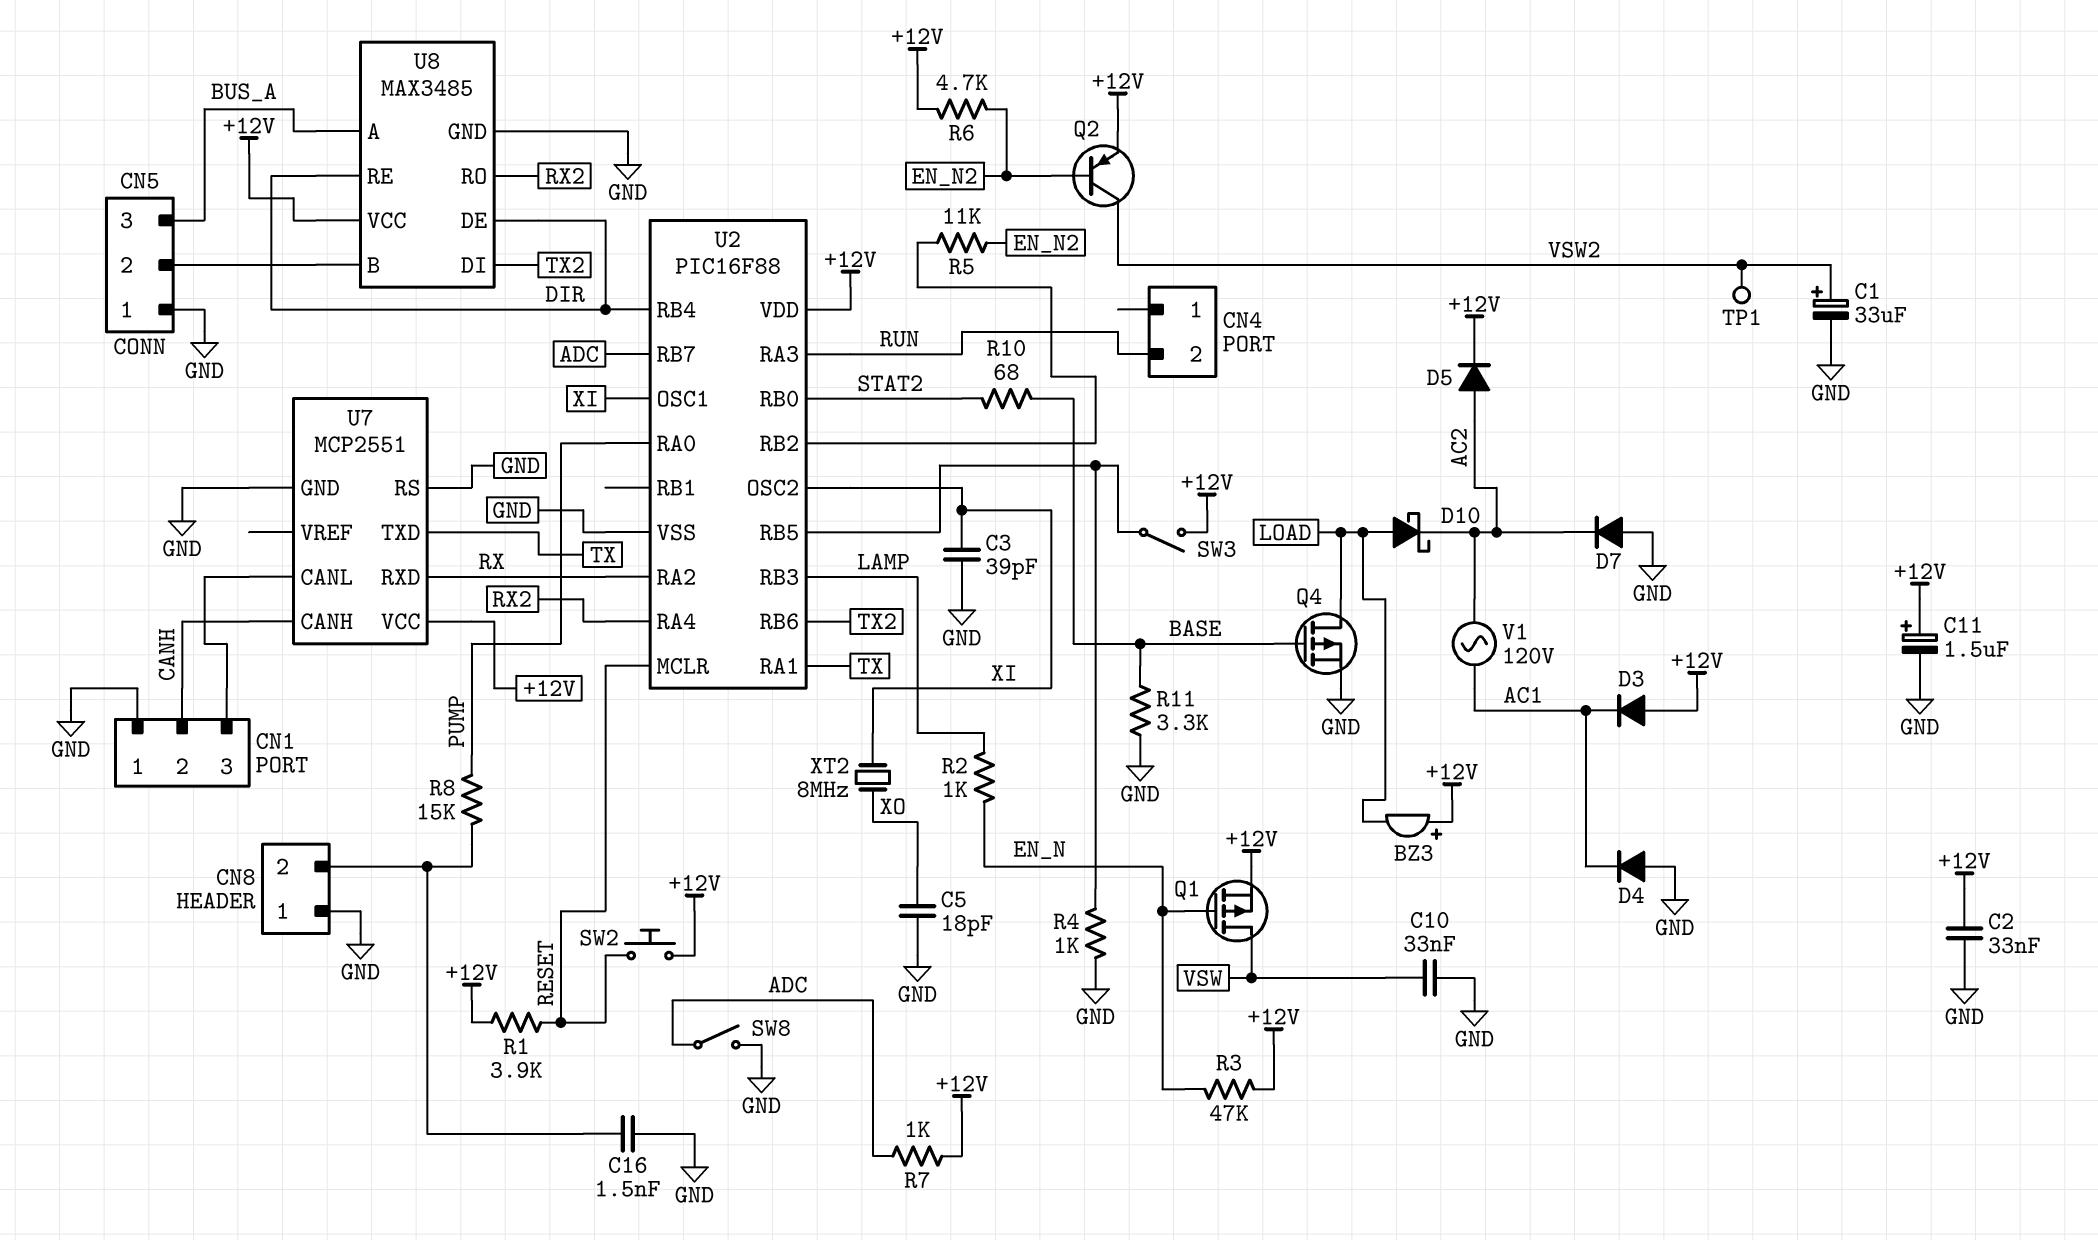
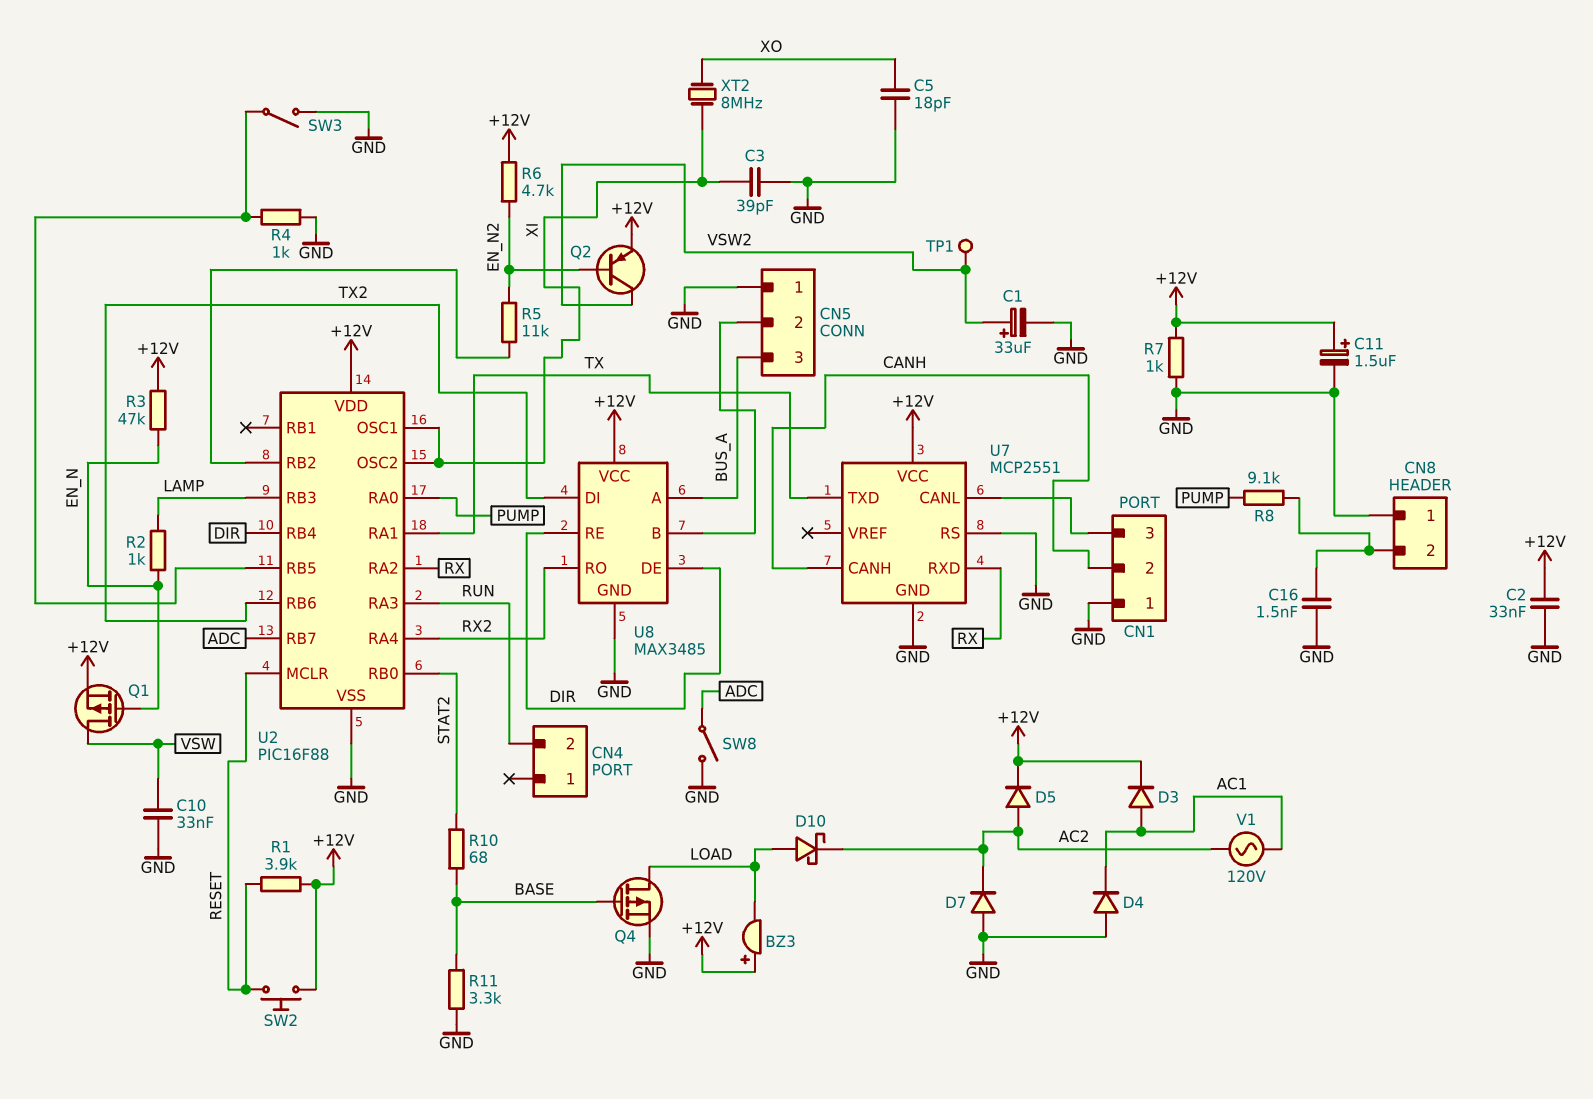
D3: diode (A +12V, K AC1) -> diode (A AC1, K +12V)
R7: 1k (+12V, ADC) -> 1k (+12V, GND)
R8: 15k (CN8/2, PUMP) -> 9.1k (CN8/2, PUMP)
SW3: switch (+12V, U2/RB5) -> switch (GND, U2/RB5)

